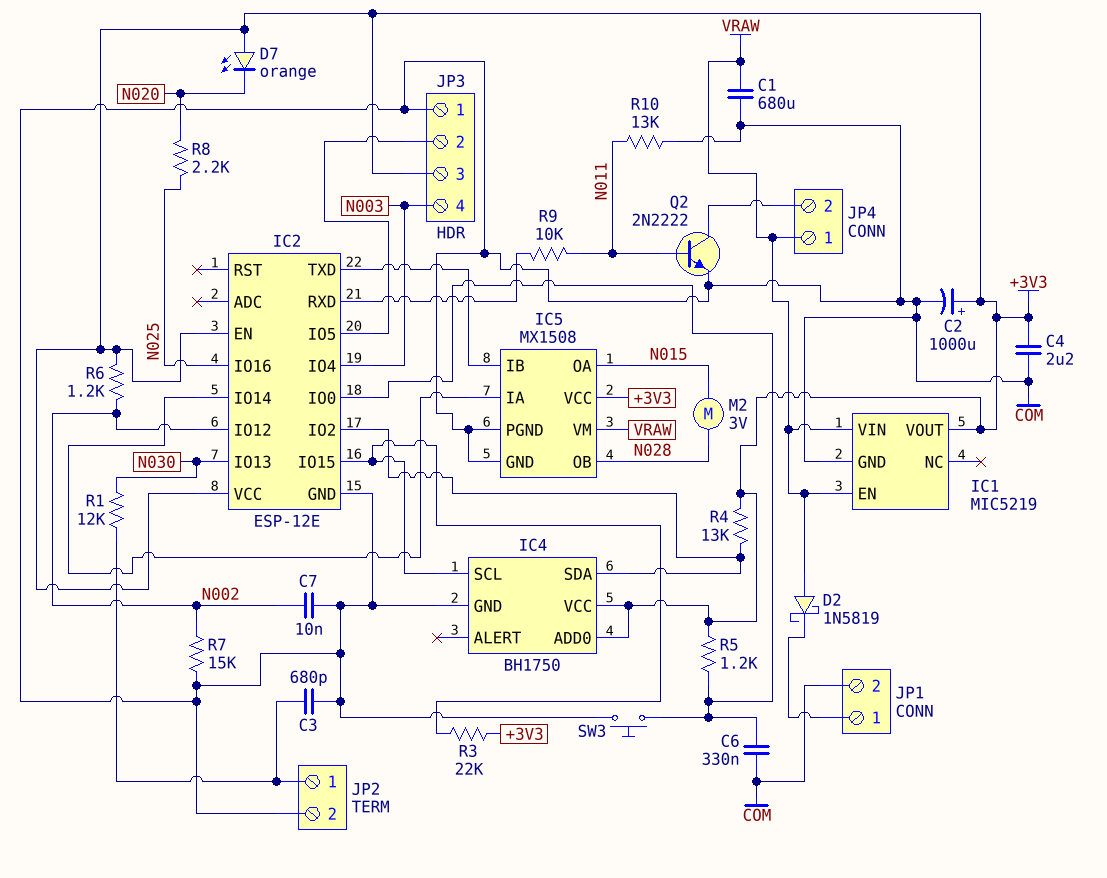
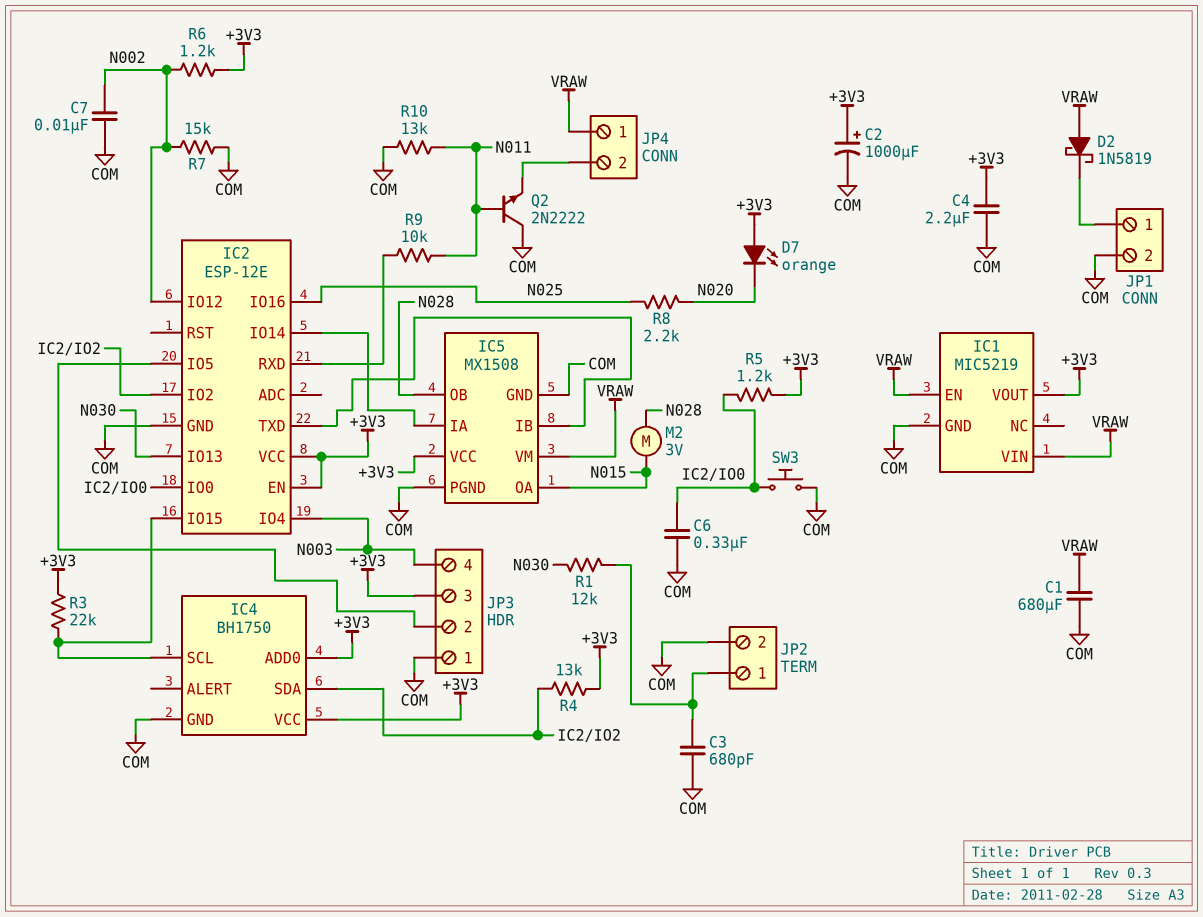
Q2: NPN 2N2222 (B N011, C JP4/2, E COM) -> NPN 2N2222 (B N011, C COM, E JP4/2)

